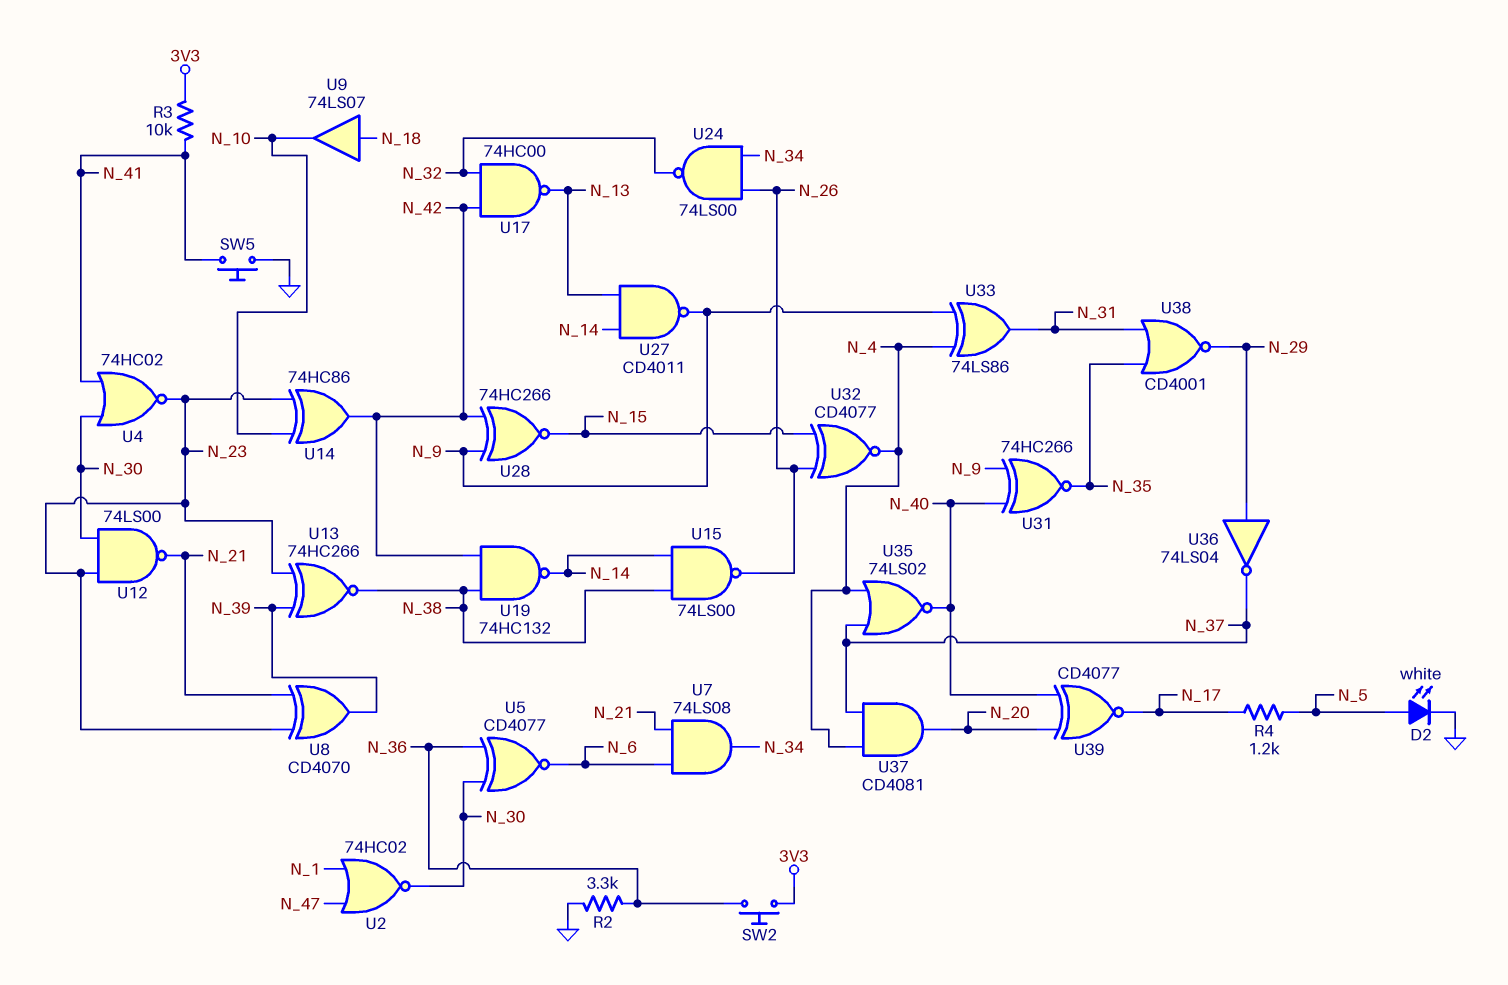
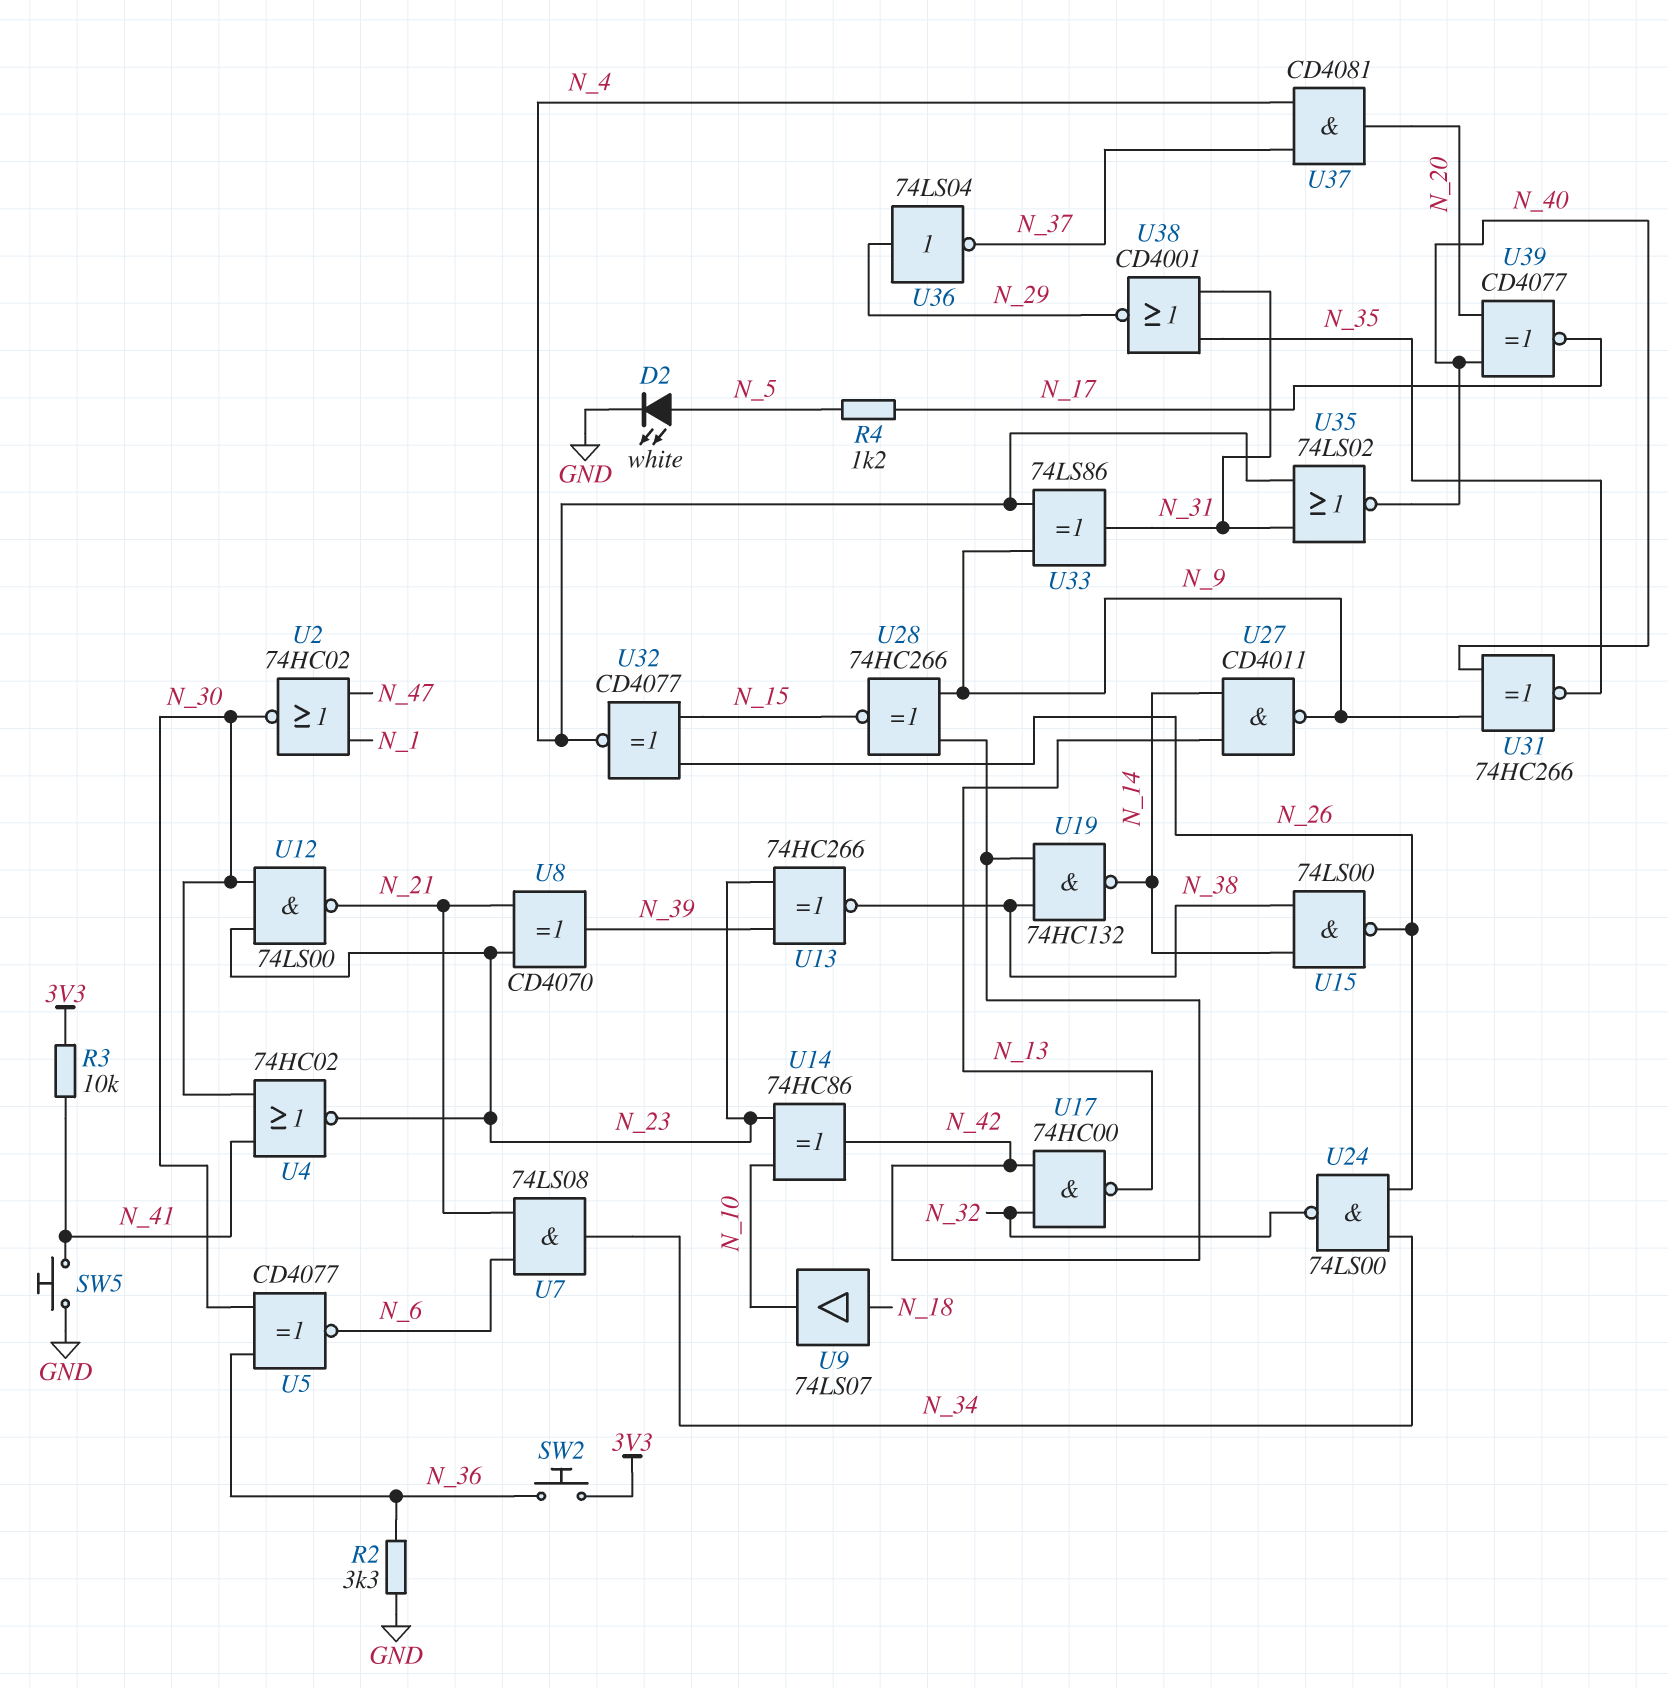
U35: NOR 74LS02 (in N_4, in N_37, out N_40) -> NOR 74LS02 (in N_4, in N_31, out N_40)

